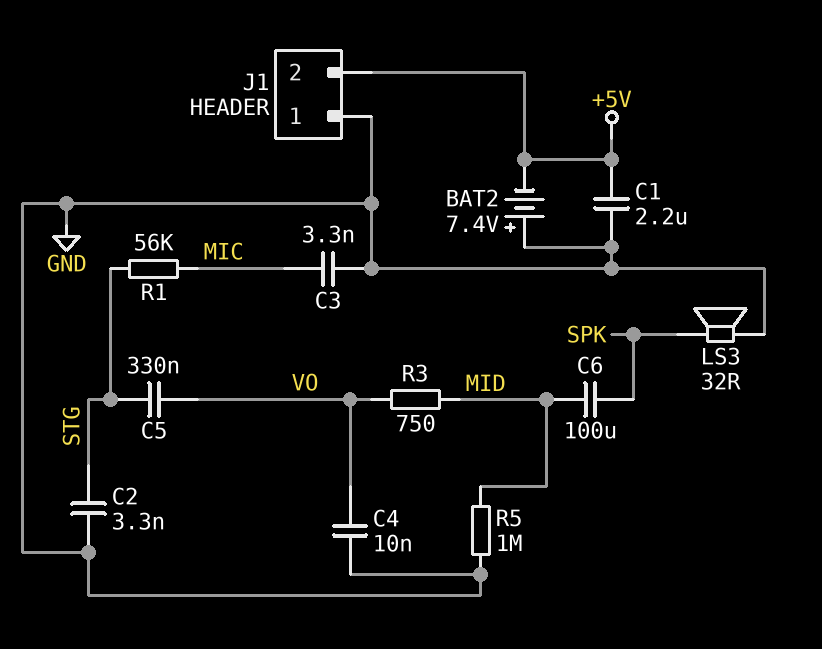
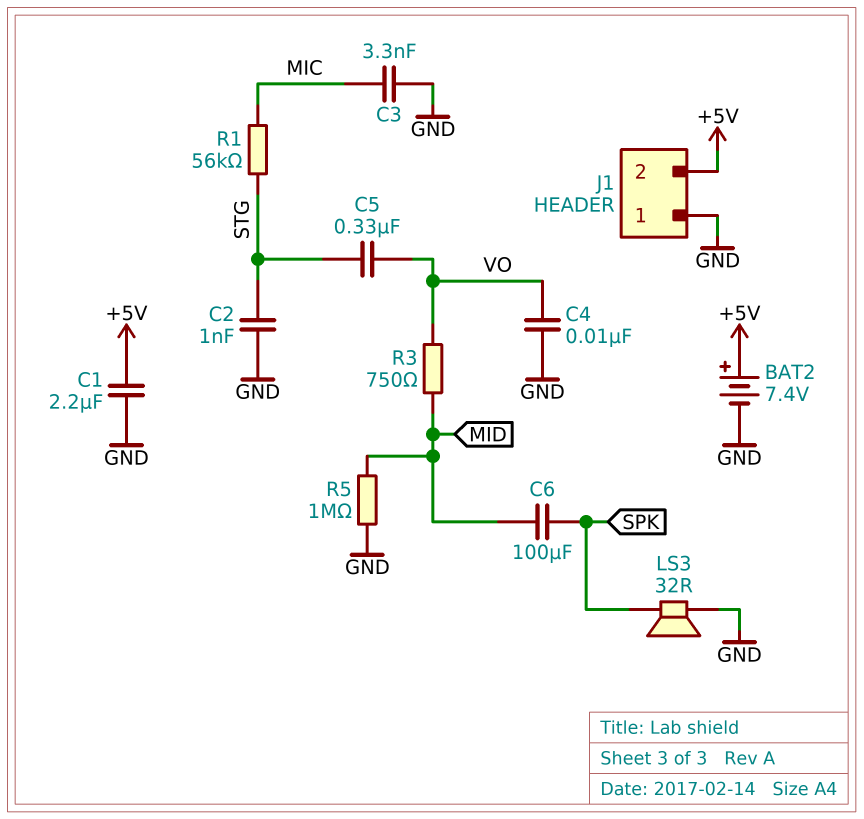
BAT2: 7.4V (plus GND, minus +5V) -> 7.4V (plus +5V, minus GND)
C2: 3.3nF (GND, STG) -> 1nF (GND, STG)

